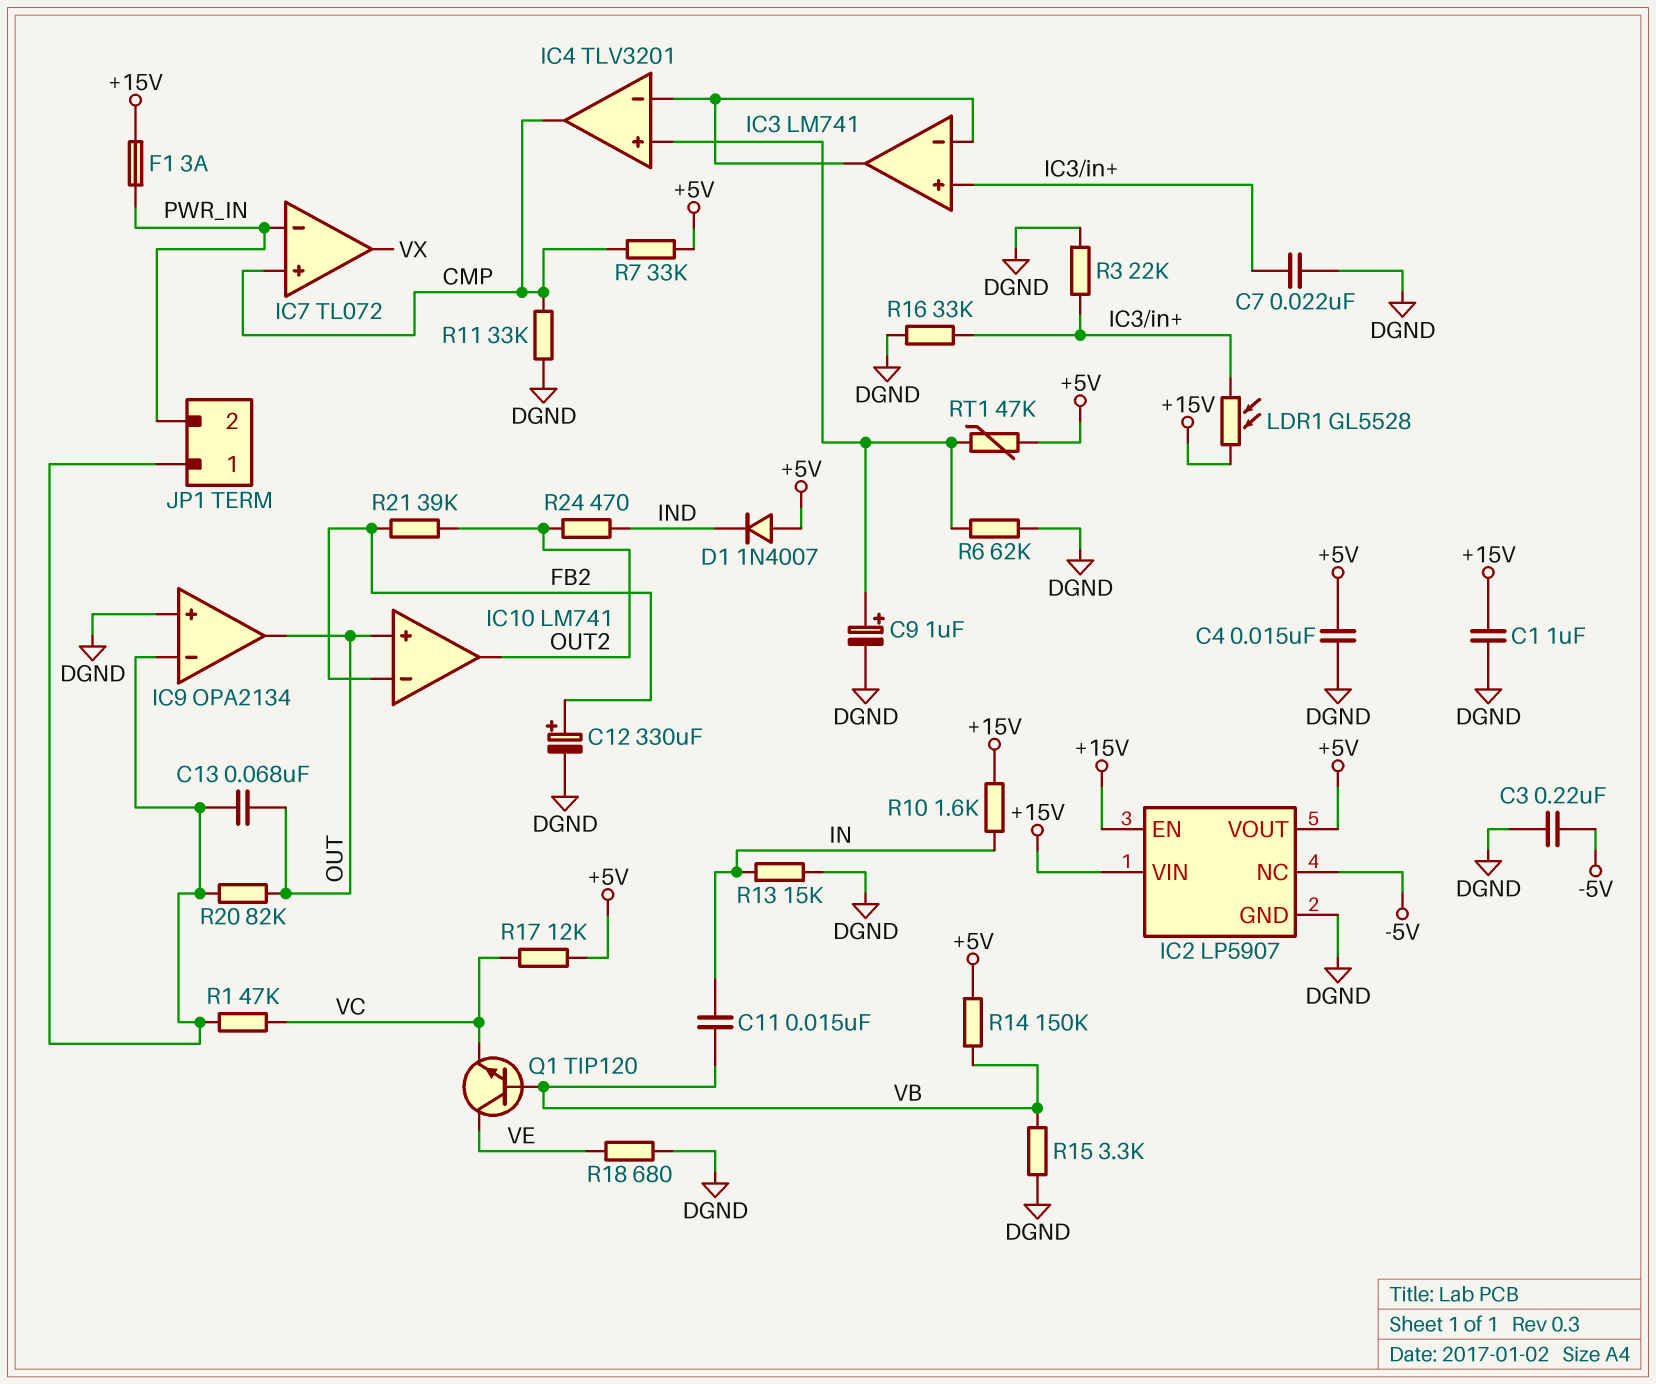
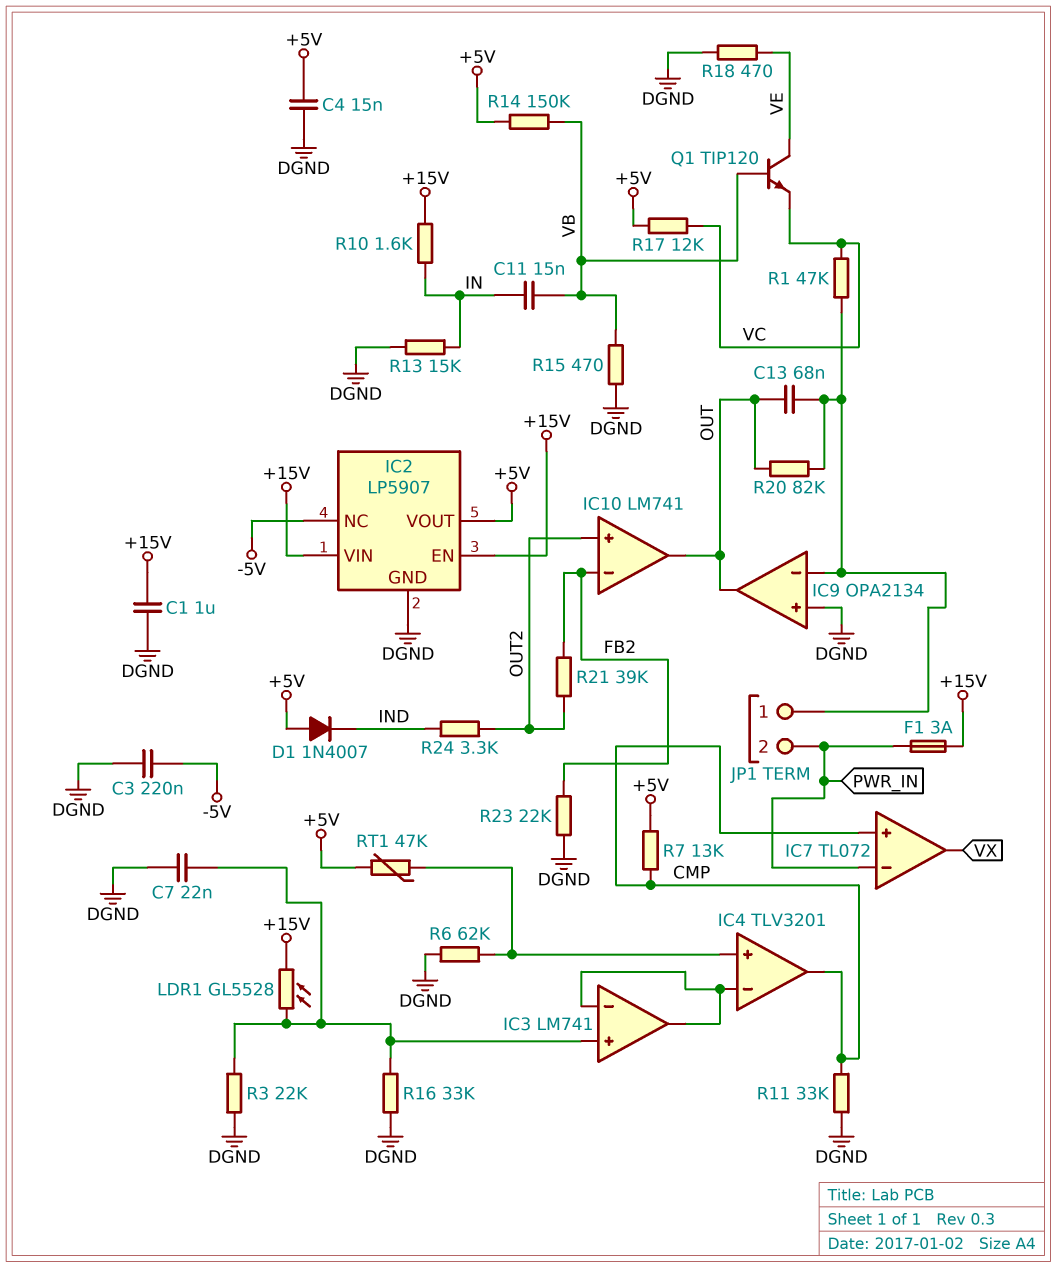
C9: 1uF (plus IC4/in+, minus DGND) -> none
C12: 330uF (plus FB2, minus DGND) -> none
IC10 pin in+: OUT -> OUT2
IC10 pin out: OUT2 -> OUT
R7: 33k (+5V, CMP) -> 13k (+5V, CMP)
R15: 3.3k (DGND, VB) -> 470 (DGND, VB)
R18: 680 (DGND, VE) -> 470 (DGND, VE)
R23: none -> 22k (DGND, FB2)
R24: 470 (IND, OUT2) -> 3.3k (IND, OUT2)

